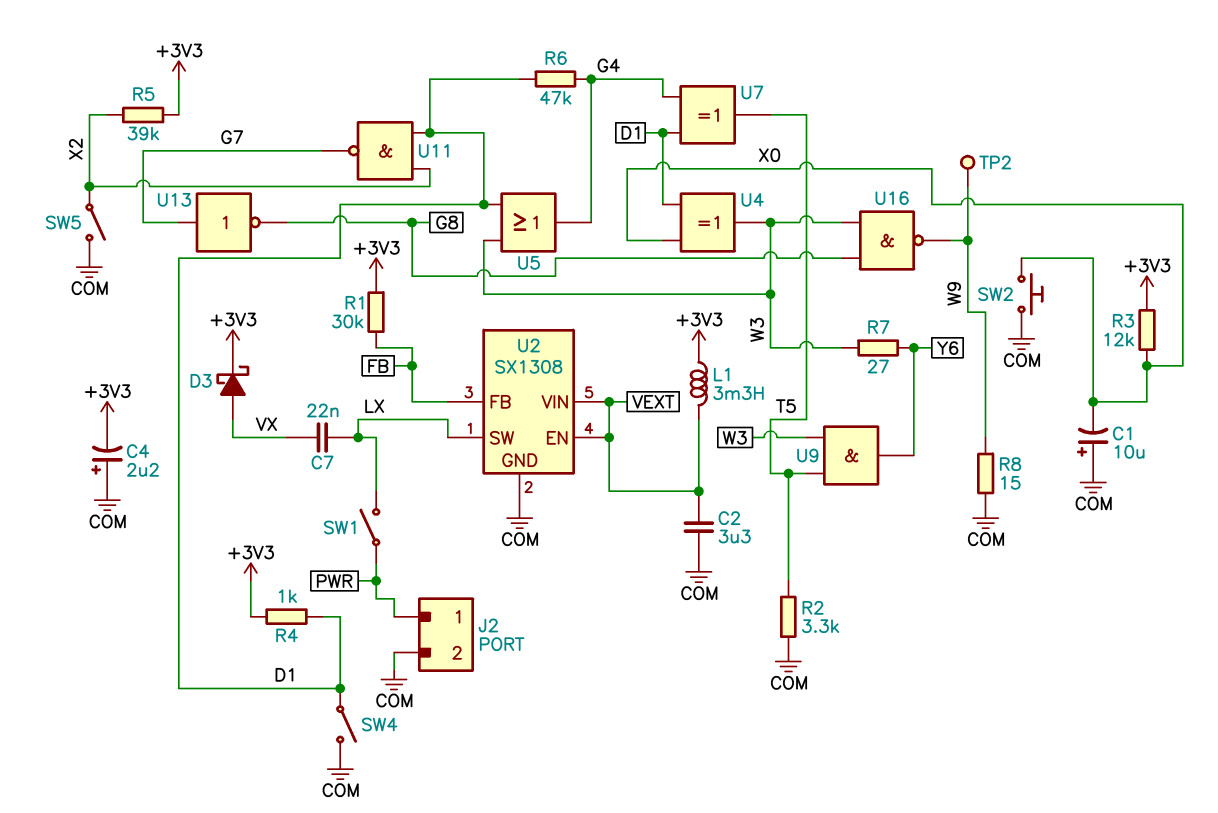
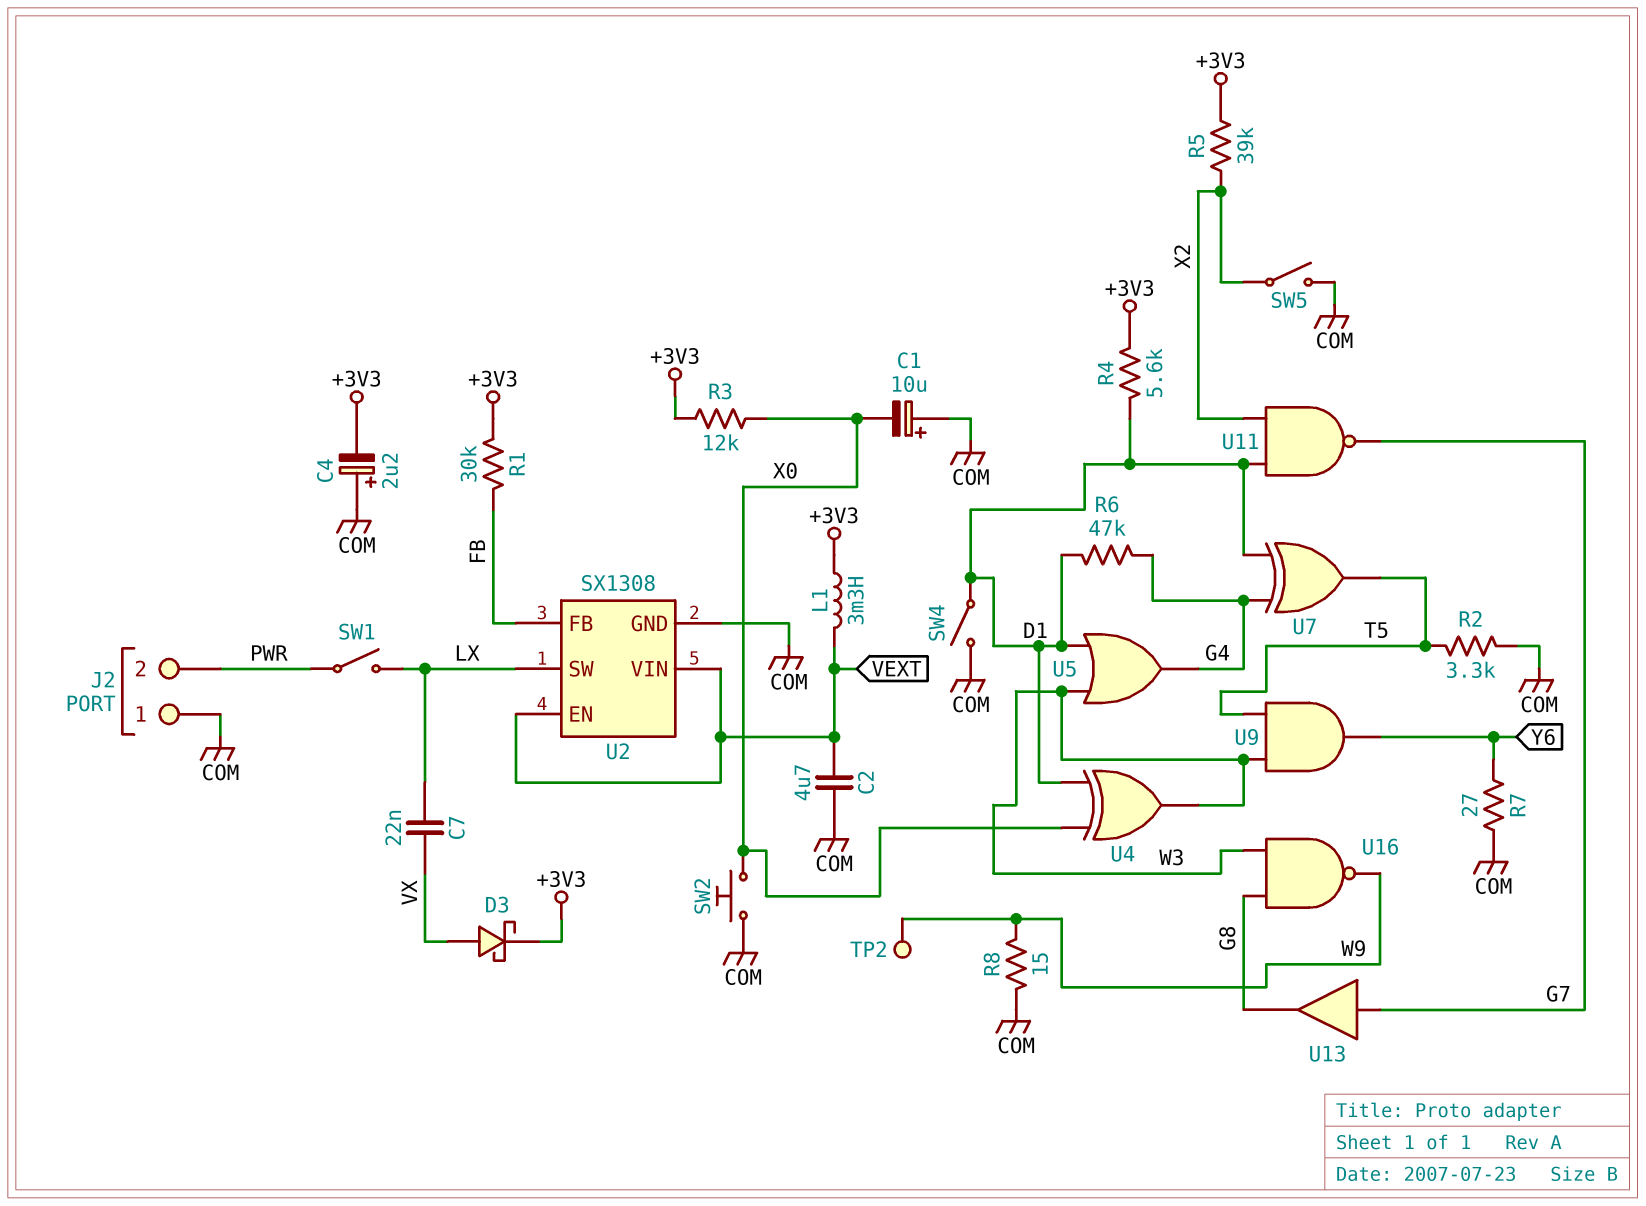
C2: 3.3uF (COM, VEXT) -> 4.7uF (COM, VEXT)
J2 pin 1: PWR -> COM
J2 pin 2: COM -> PWR
R4: 1k (+3V3, D1) -> 5.6k (+3V3, D1)
R7: 27 (W3, Y6) -> 27 (COM, Y6)
U13: NOT (in G7, out G8) -> buffer (in G7, out G8)

